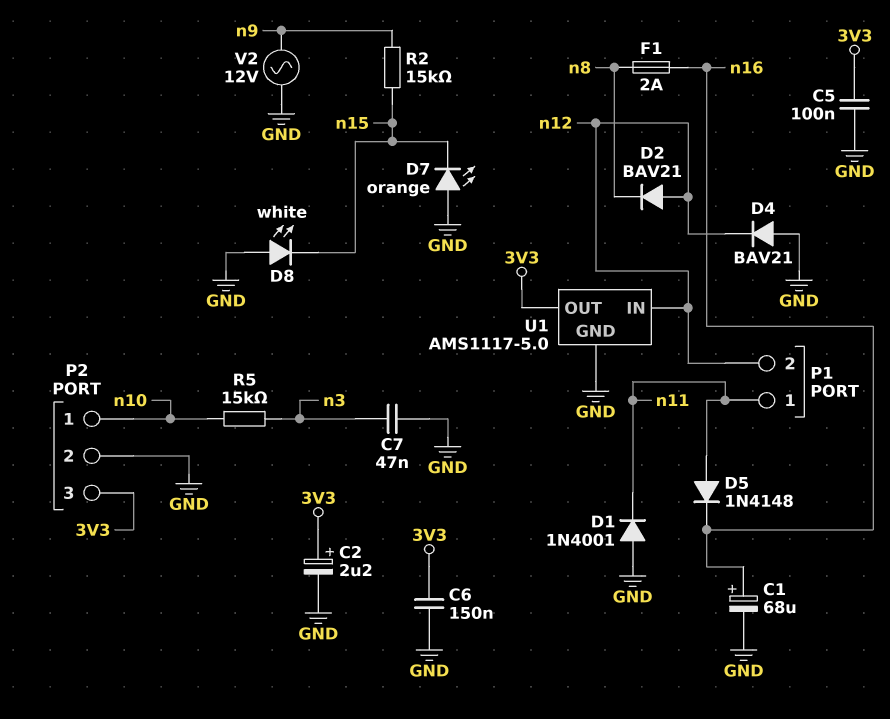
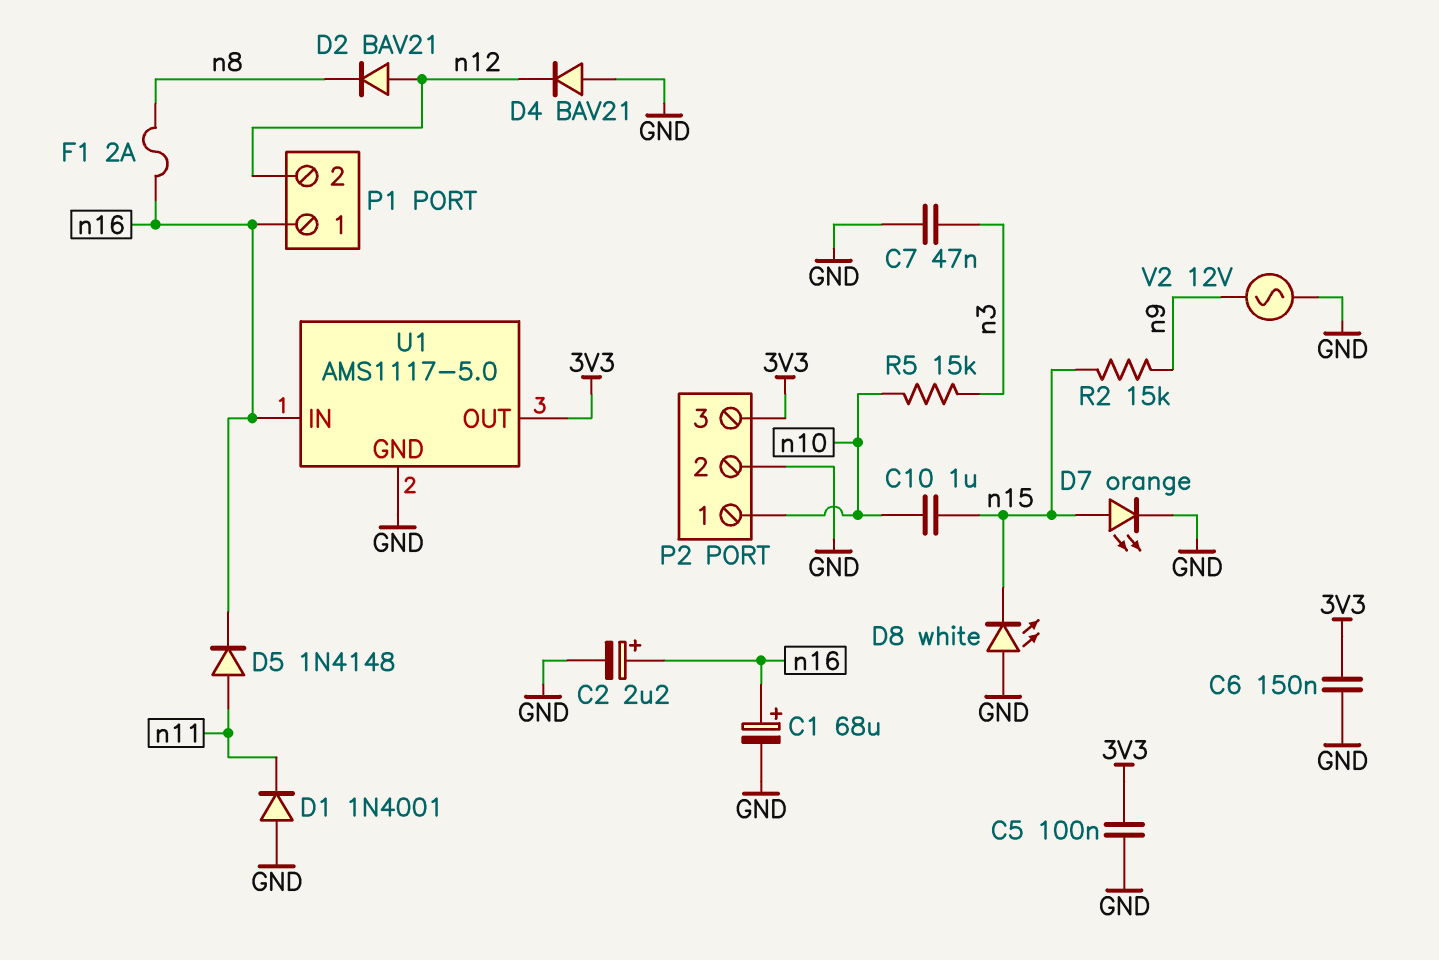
C2: 2.2uF (plus 3V3, minus GND) -> 2.2uF (plus n16, minus GND)
C10: none -> 1uF (n10, n15)
D7: LED orange (A GND, K n15) -> LED orange (A n15, K GND)
P1 pin 1: n11 -> n16
U1 pin IN: n12 -> n16

